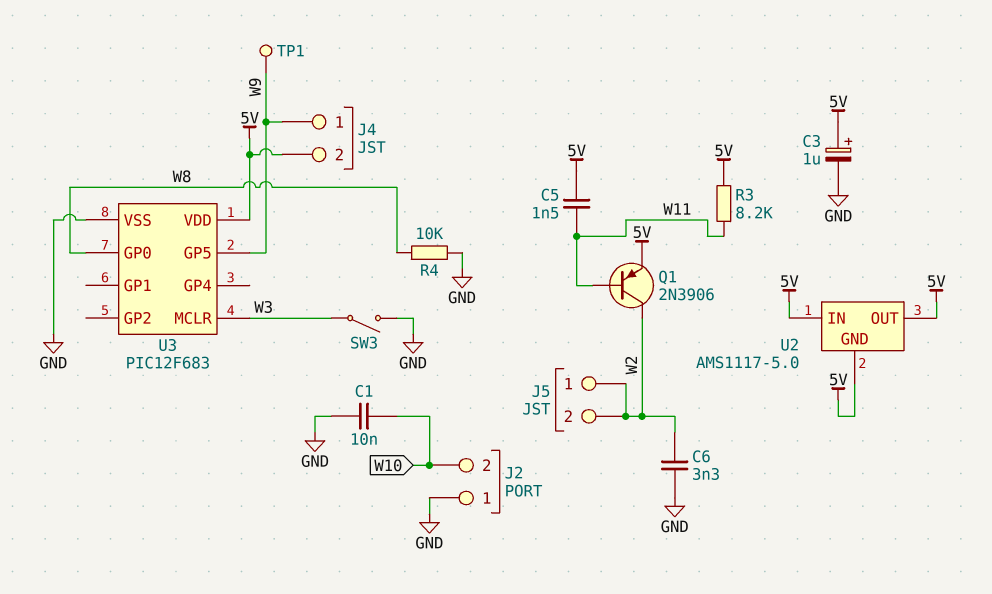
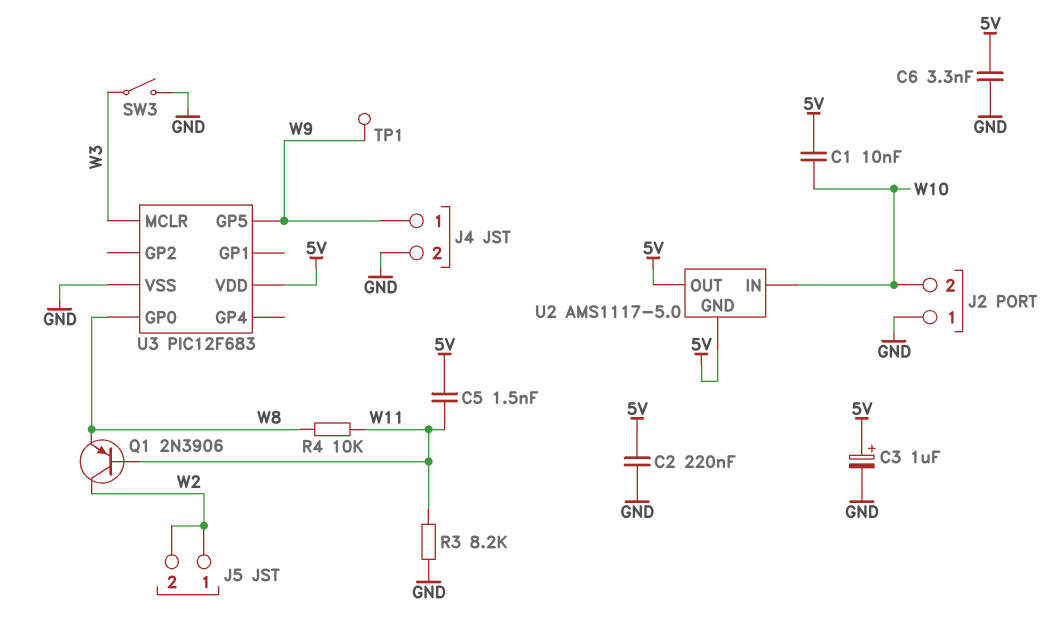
C1: 10nF (GND, W10) -> 10nF (5V, W10)
C2: none -> 220nF (5V, GND)
C6: 3.3nF (GND, W2) -> 3.3nF (5V, GND)
J4 pin 2: 5V -> GND
Q1: PNP 2N3906 (B W11, C W2, E 5V) -> PNP 2N3906 (B W11, C W2, E W8)
R3: 8.2k (5V, W11) -> 8.2k (GND, W11)
R4: 10k (GND, W8) -> 10k (W8, W11)
U2 pin IN: 5V -> W10

